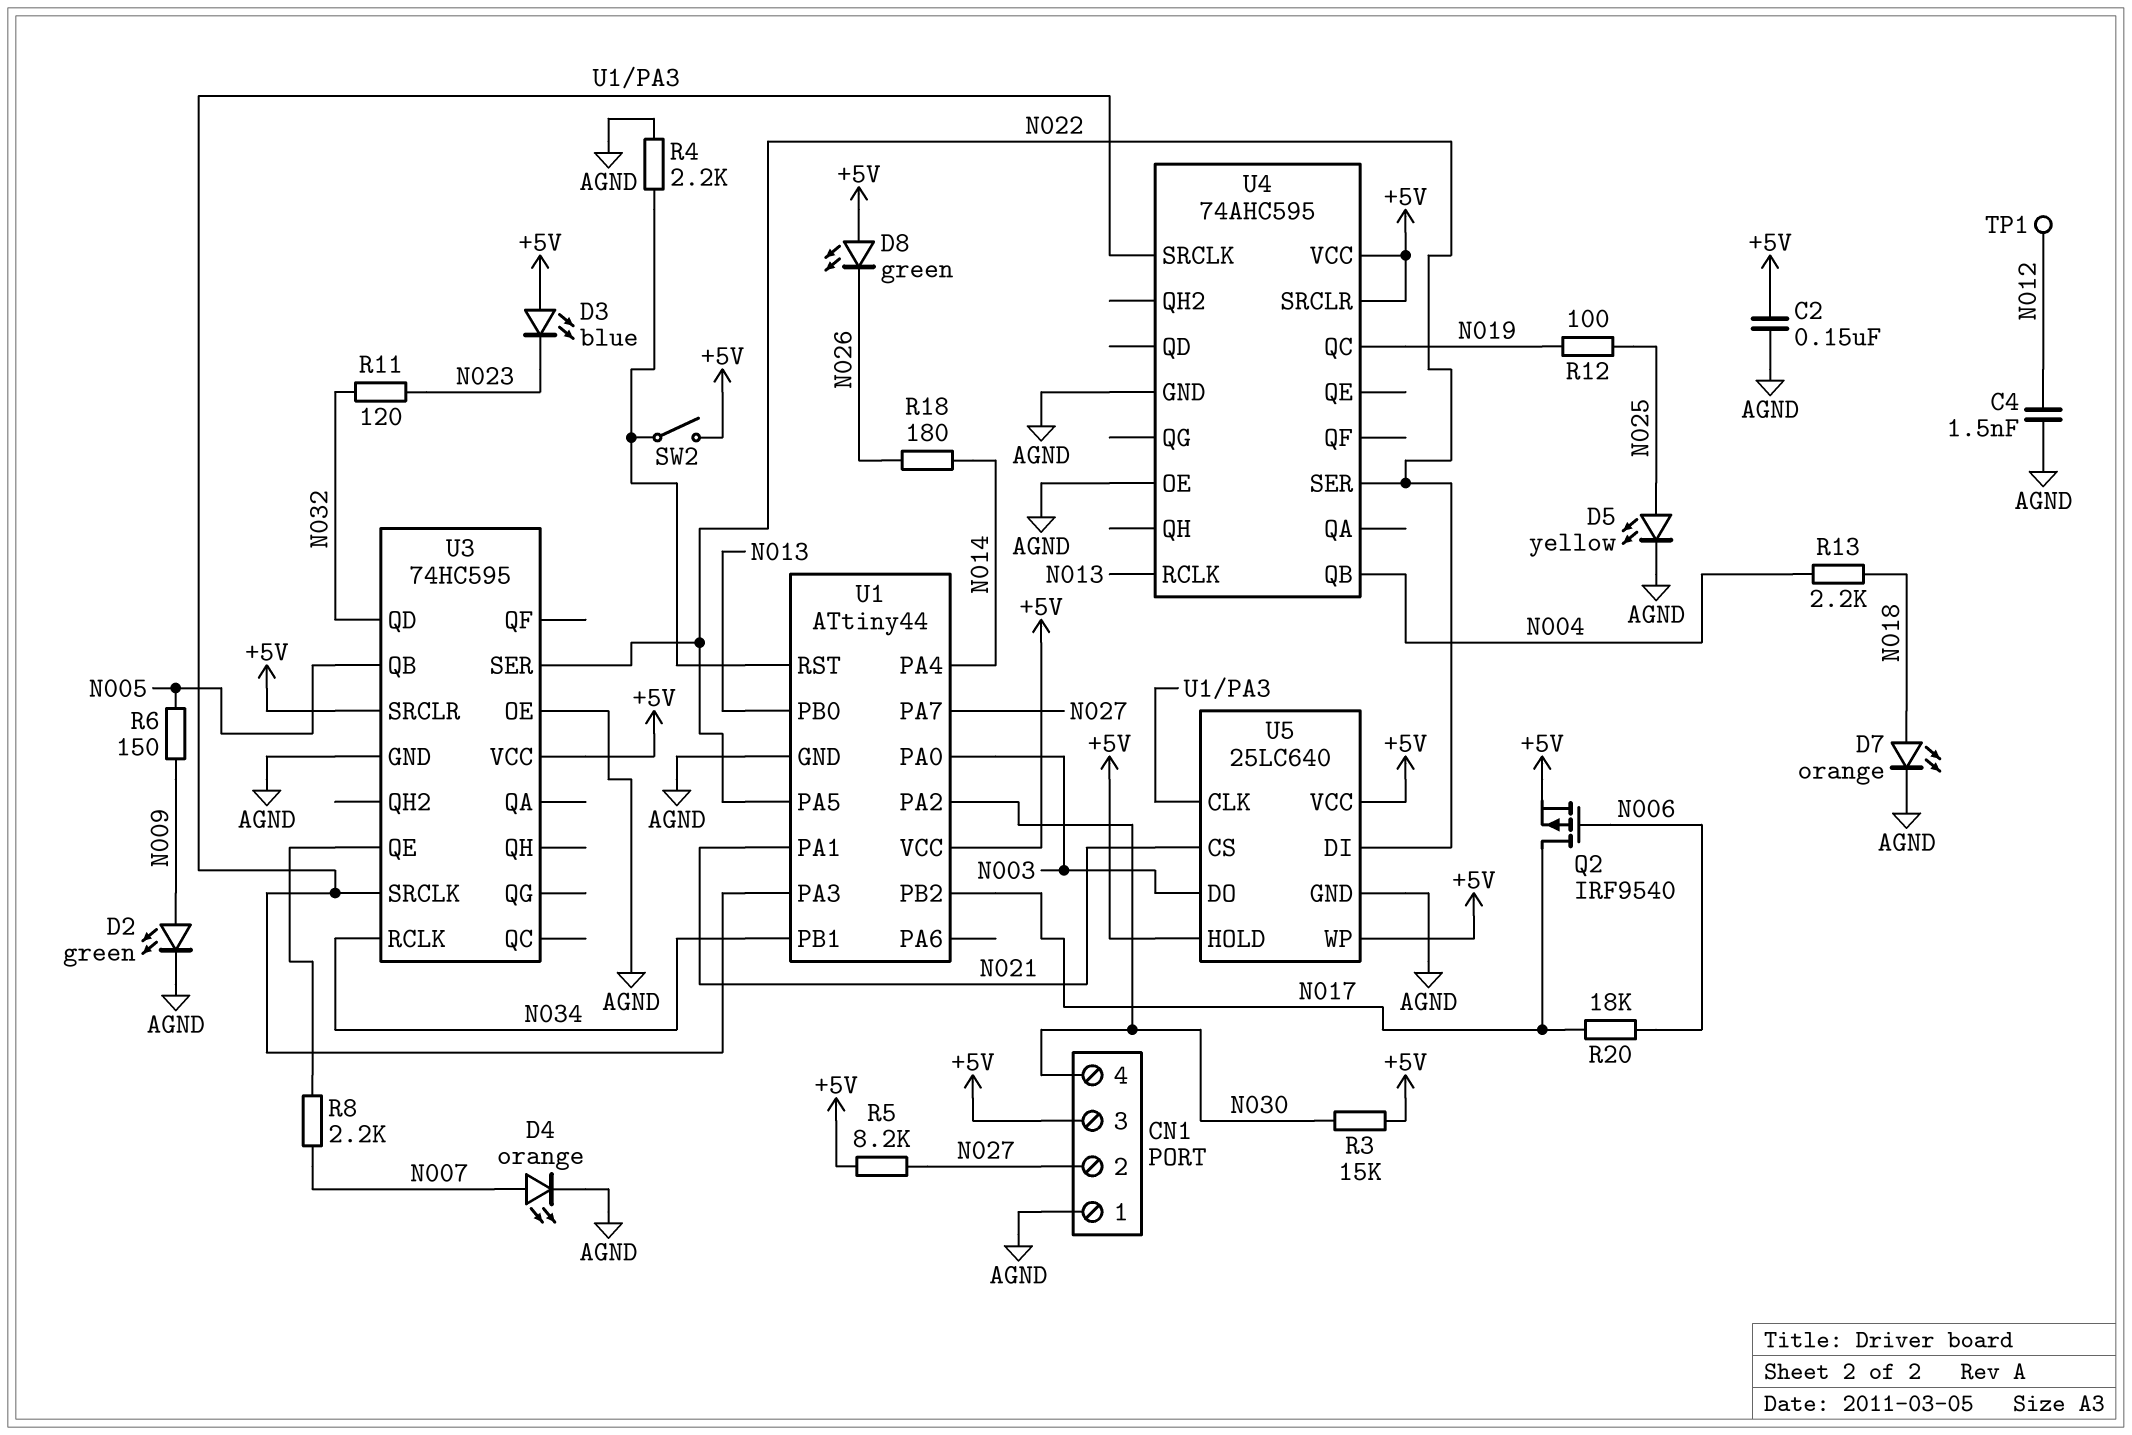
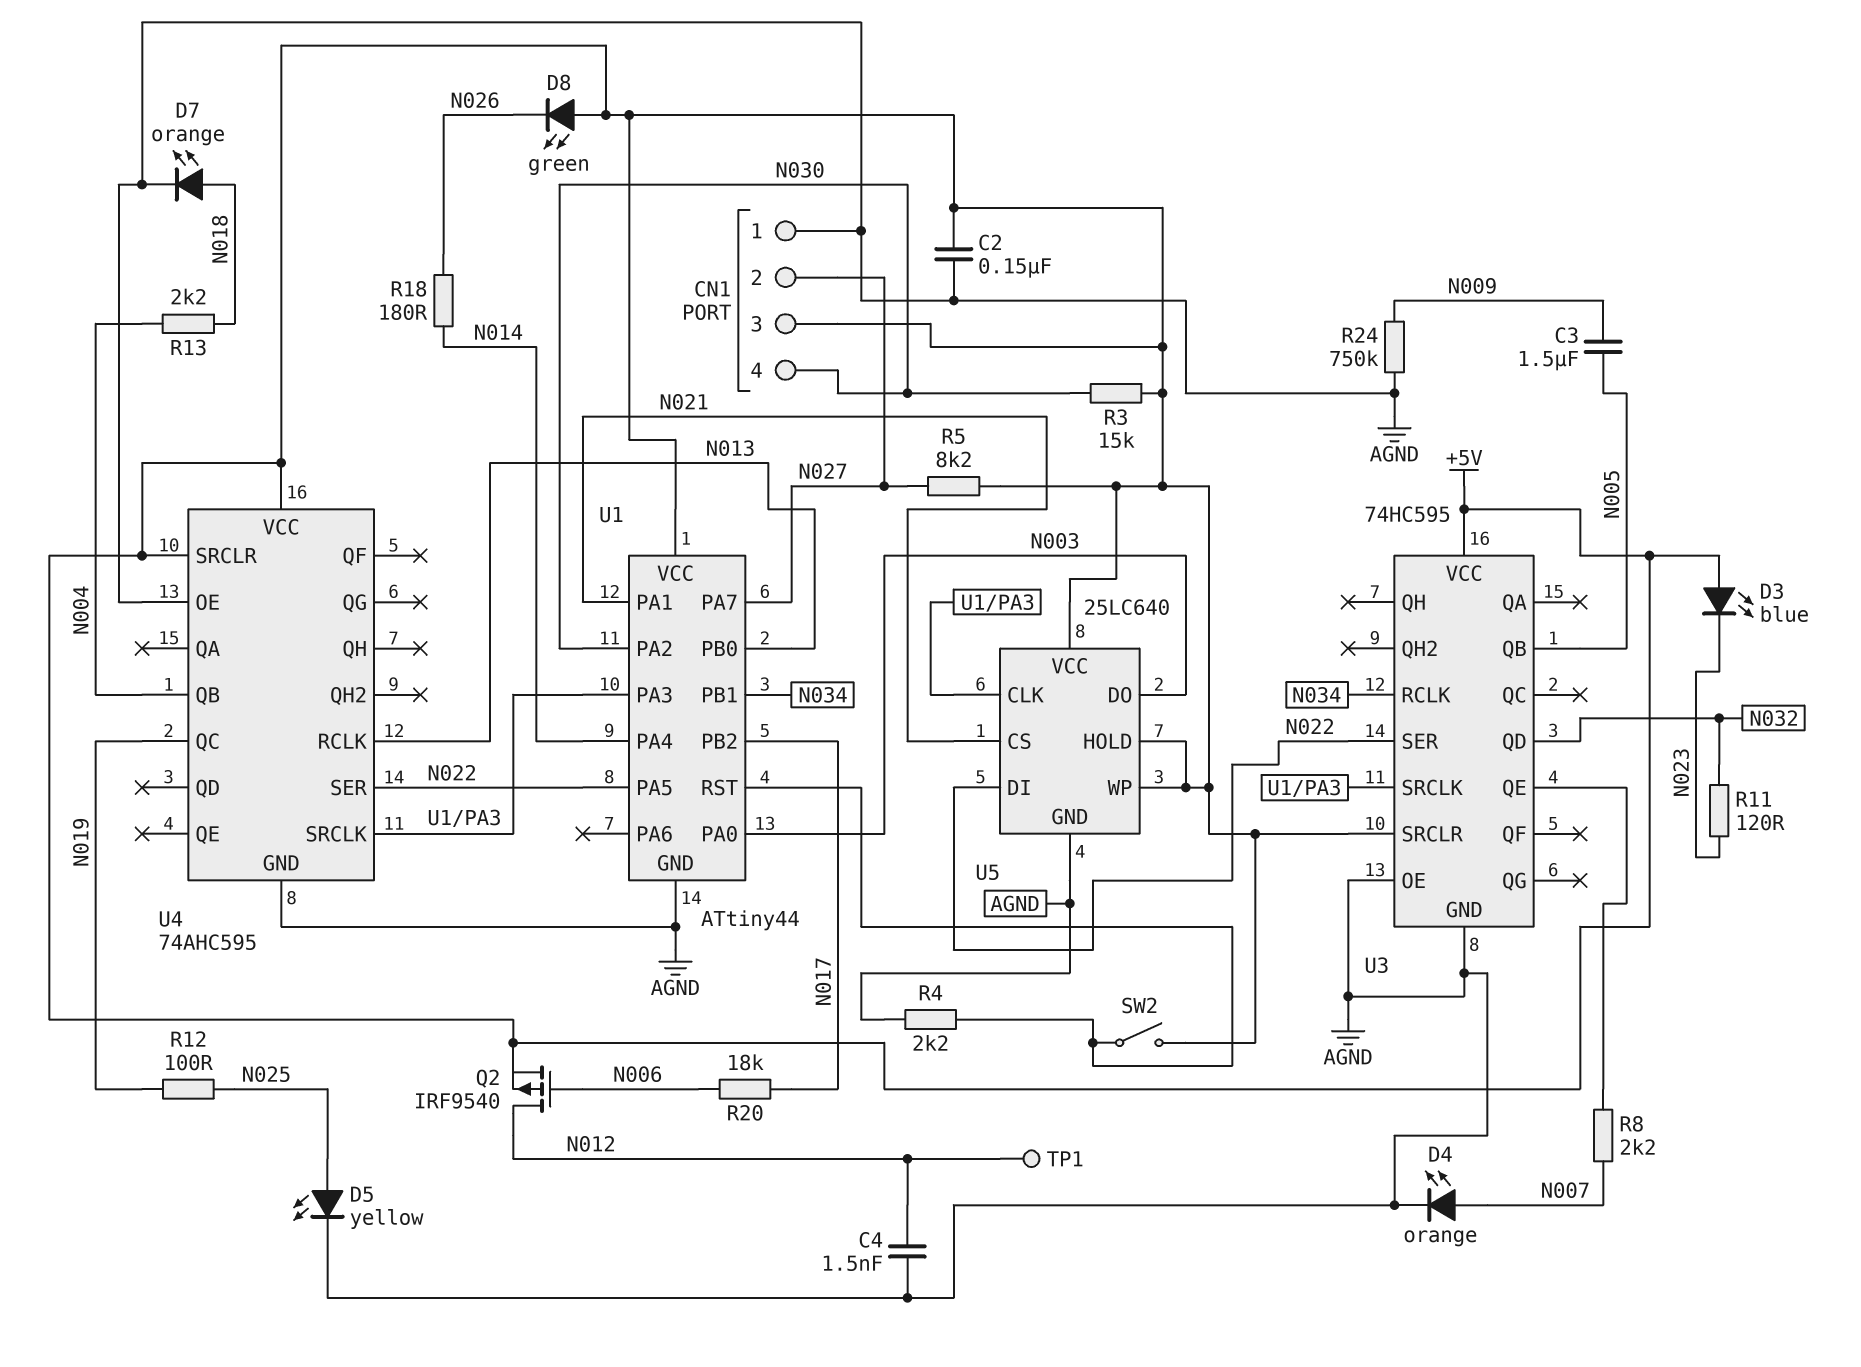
C3: none -> 1.5uF (N005, N009)
D2: LED green (A N009, K AGND) -> none
Q2: PMOS IRF9540 (G N006, D N017, S +5V) -> PMOS IRF9540 (G N006, D N012, S +5V)
R6: 150 (N005, N009) -> none
R24: none -> 750k (AGND, N009)

